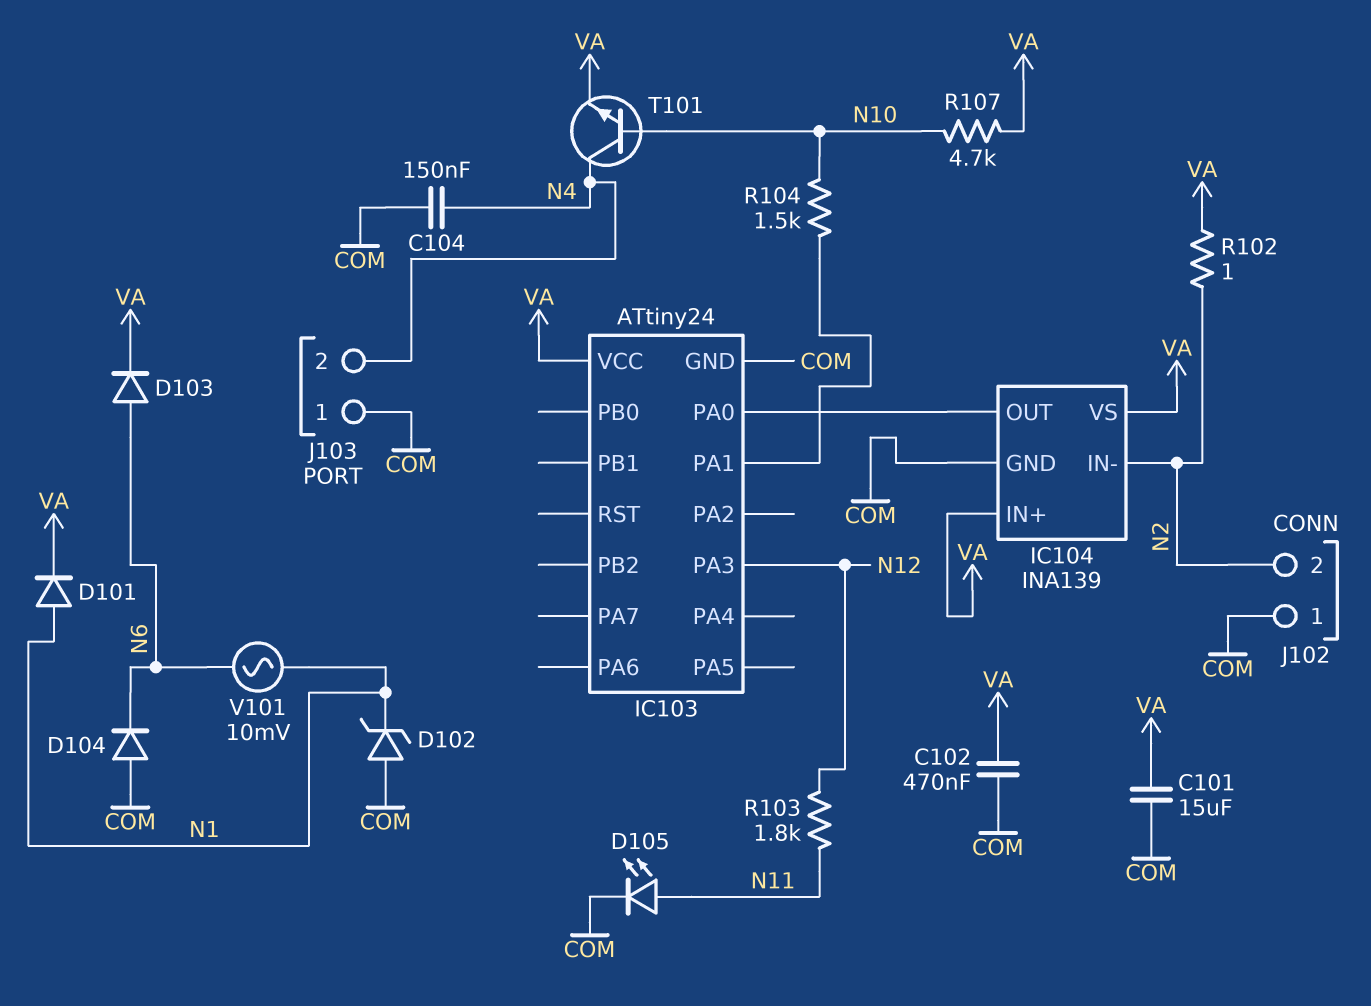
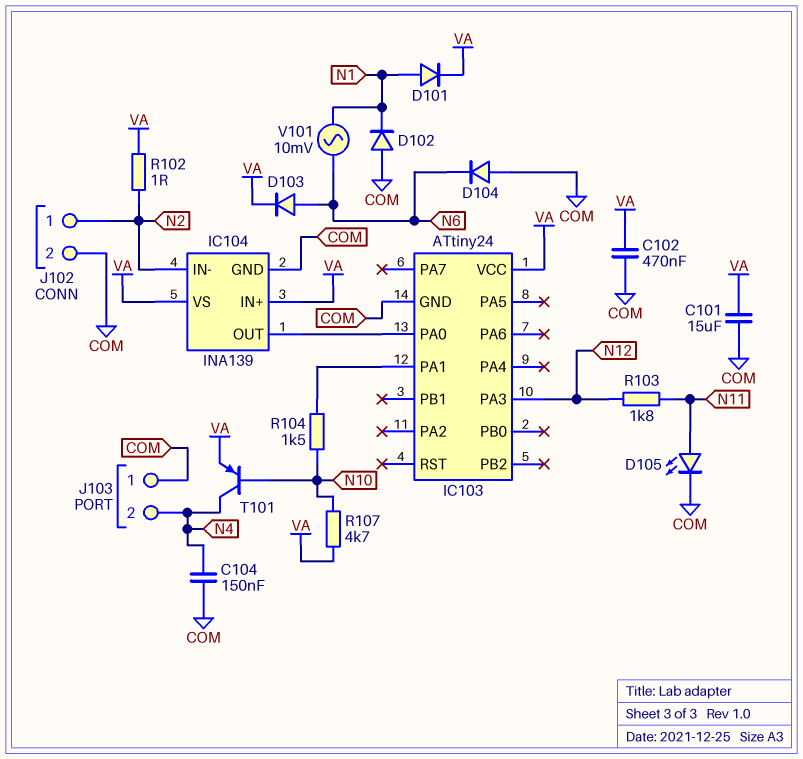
D102: zener (A COM, K N1) -> diode (A COM, K N1)
J102 pin 1: COM -> N2
J102 pin 2: N2 -> COM
T101: NPN (B N10, C N4, E VA) -> PNP (B N10, C N4, E VA)

